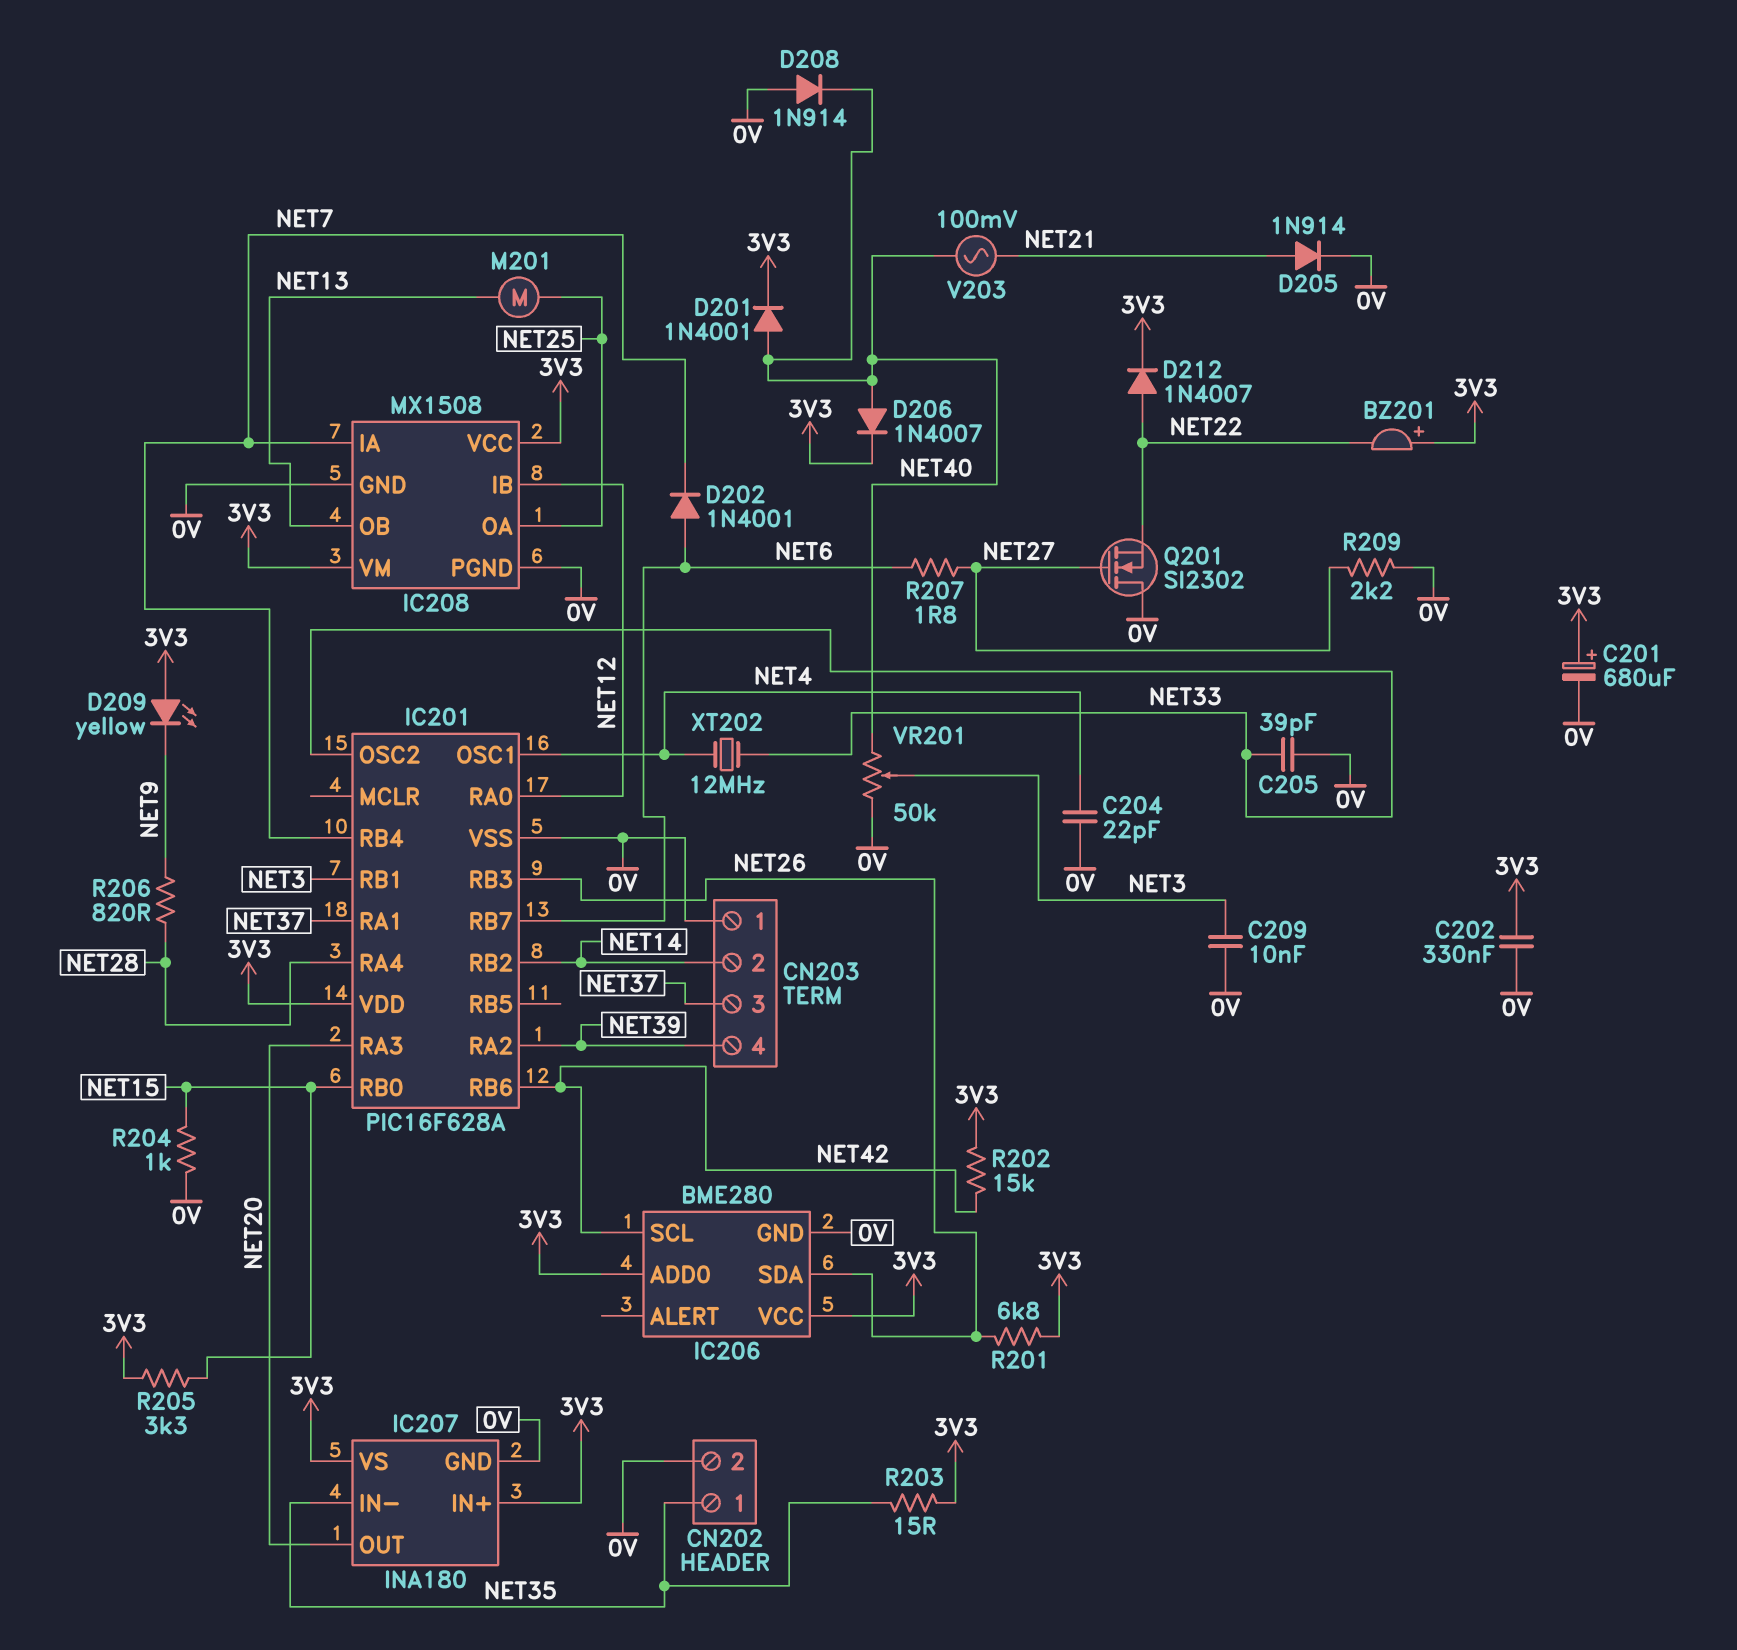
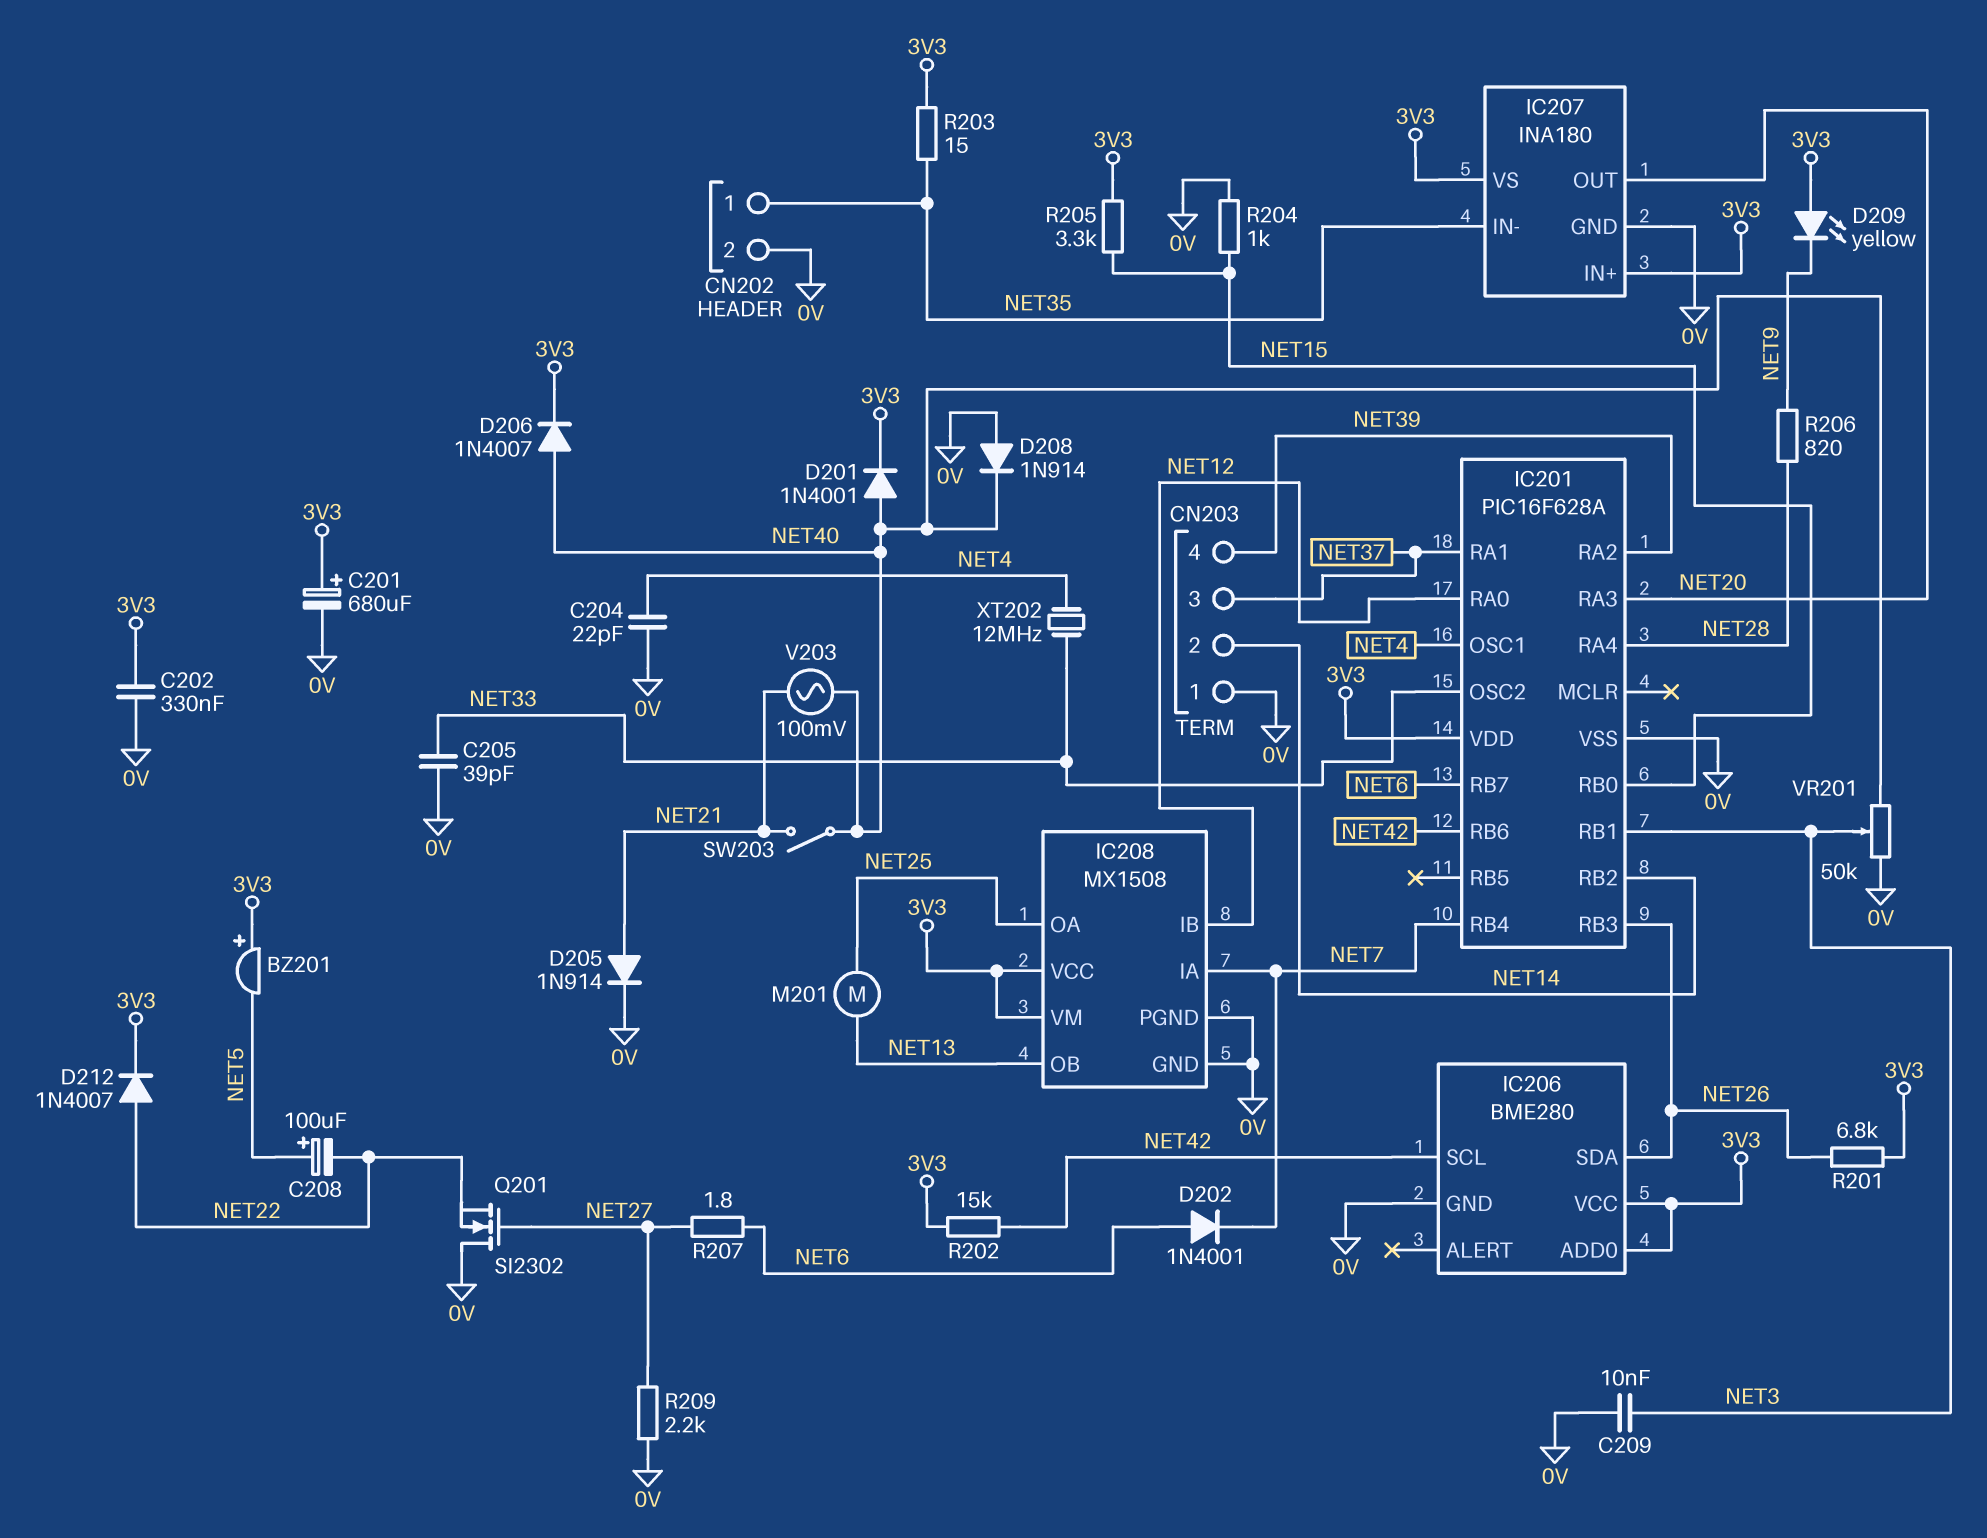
BZ201: buzzer (plus 3V3, minus NET22) -> buzzer (plus 3V3, minus NET5)
C208: none -> 100uF (plus NET5, minus NET22)
SW203: none -> switch (NET21, NET40)

